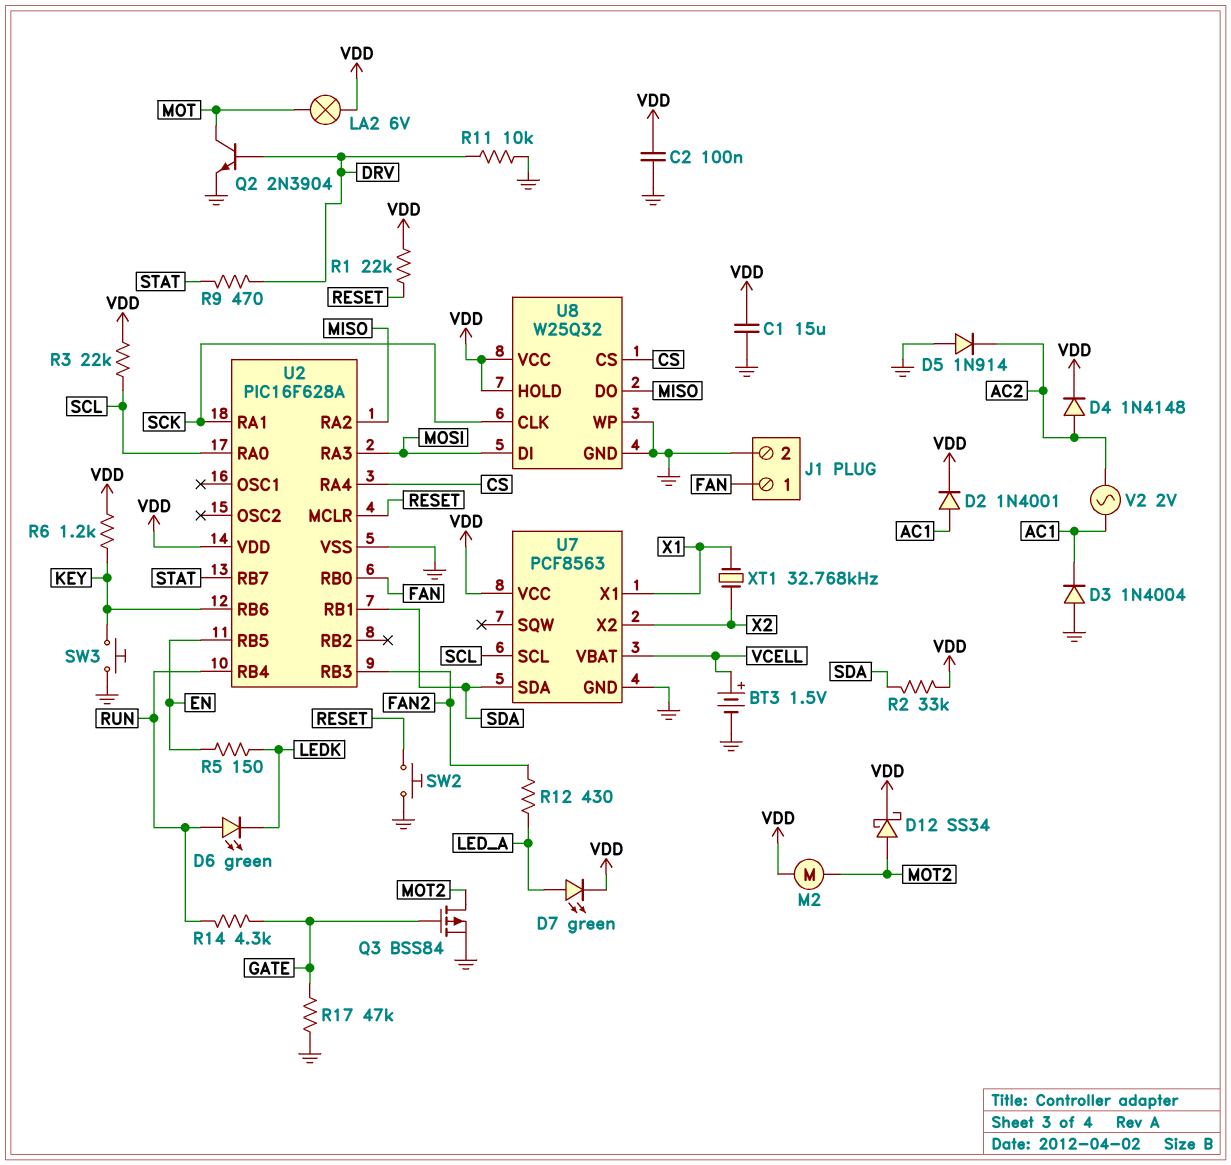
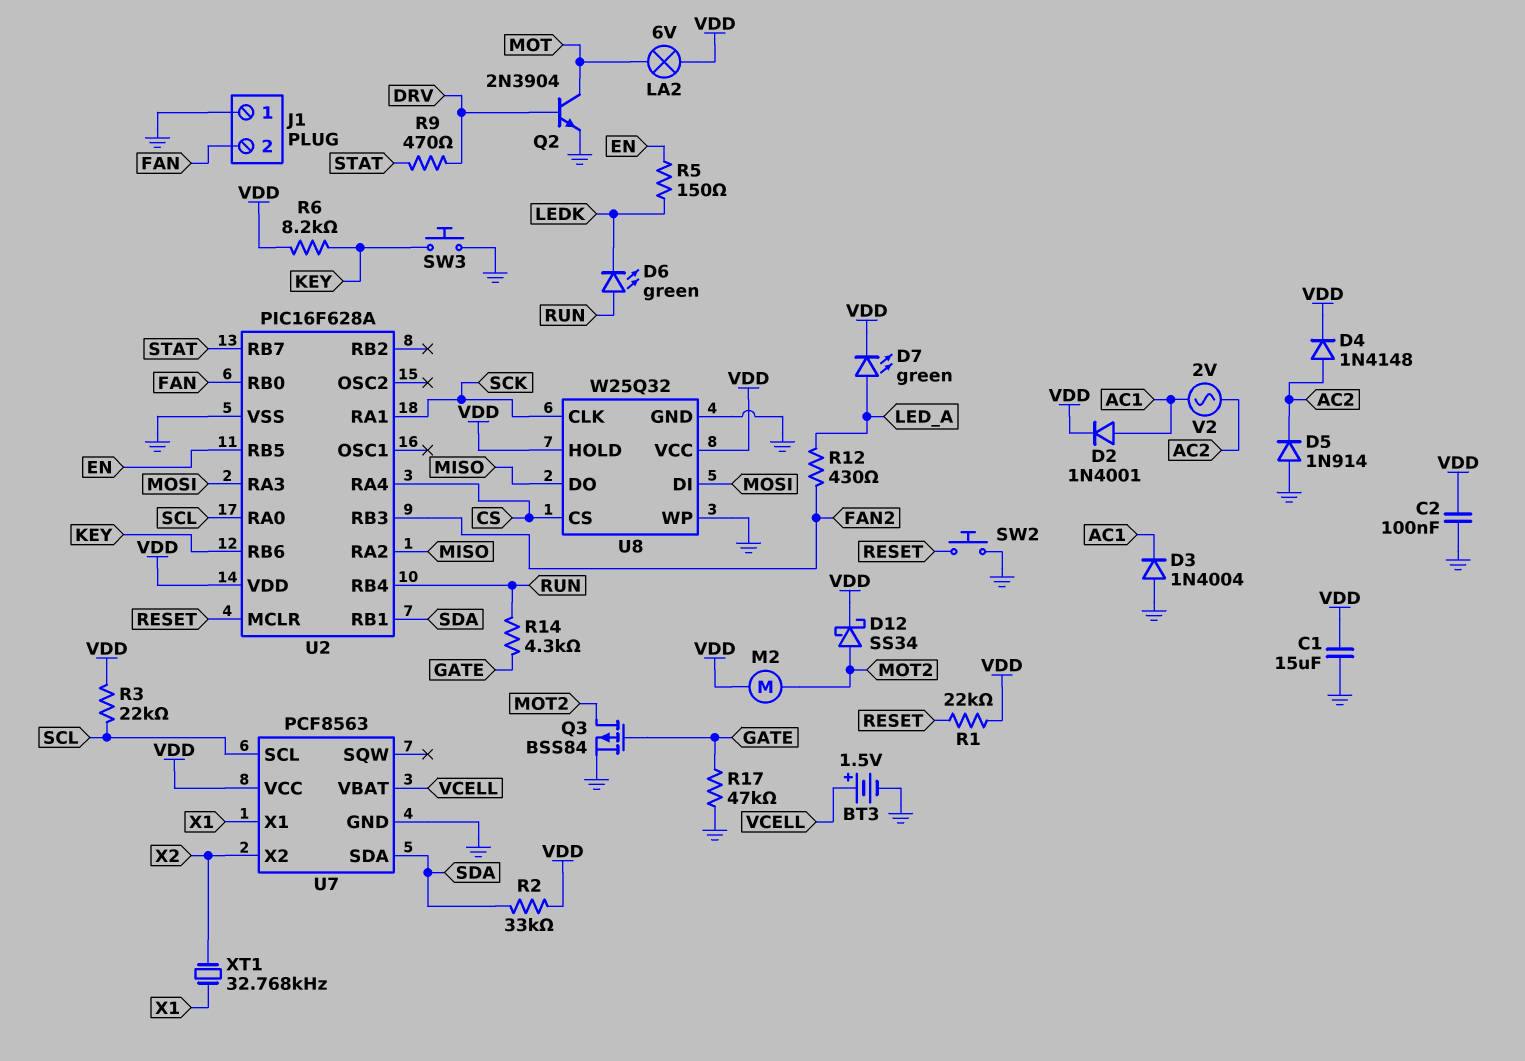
J1 pin 1: FAN -> GND
J1 pin 2: GND -> FAN
R6: 1.2k (KEY, VDD) -> 8.2k (KEY, VDD)
R11: 10k (DRV, GND) -> none

